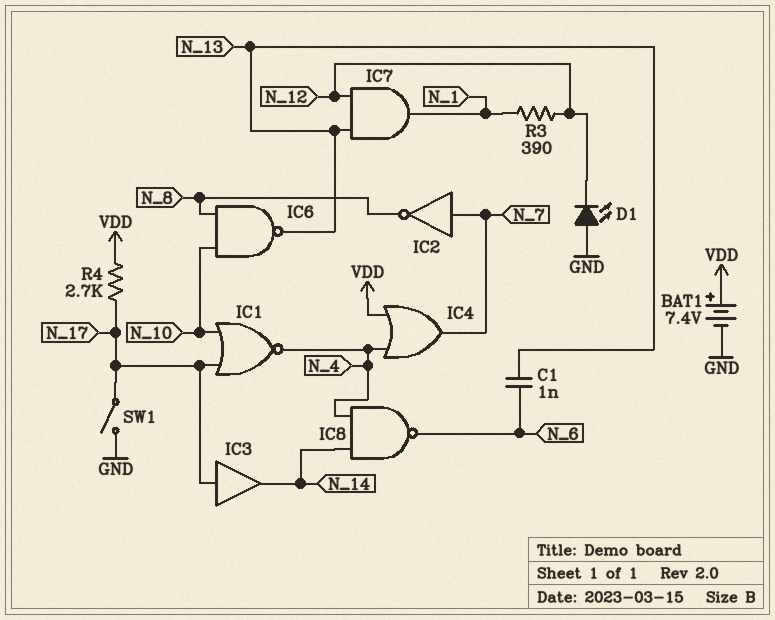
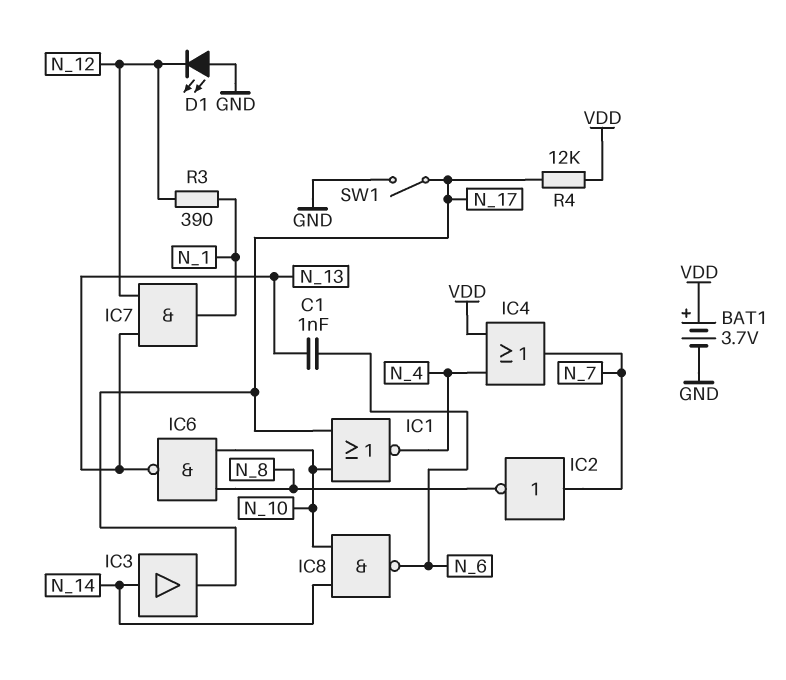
BAT1: 7.4V (plus VDD, minus GND) -> 3.7V (plus VDD, minus GND)
IC3: buffer (in N_17, out N_14) -> buffer (in N_14, out N_17)
IC8: NAND (in N_4, in N_14, out N_6) -> NAND (in N_10, in N_14, out N_6)
R4: 2.7k (N_17, VDD) -> 12k (N_17, VDD)

